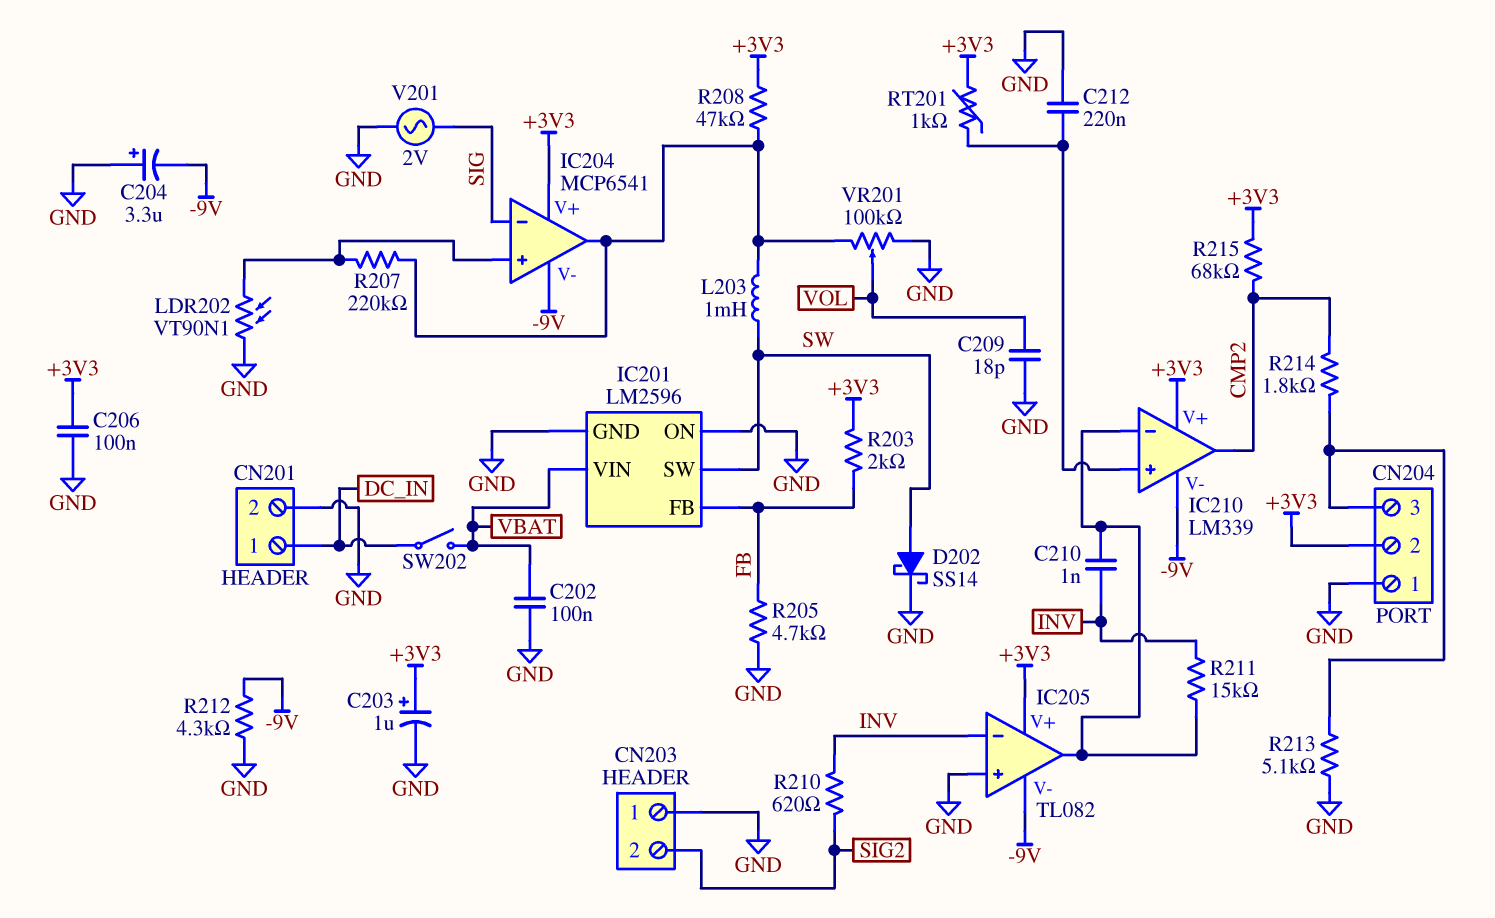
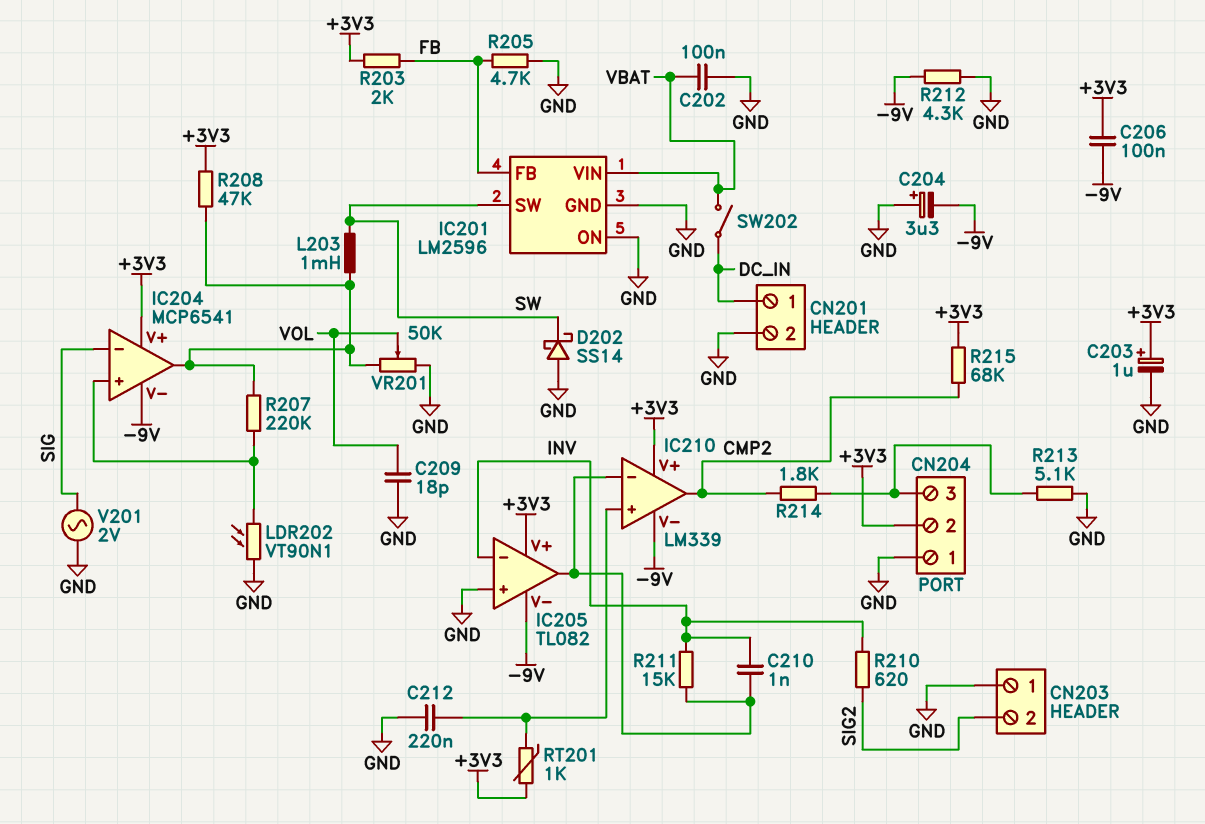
C206: 100nF (+3V3, GND) -> 100nF (+3V3, -9V)
D202: schottky SS14 (A SW, K GND) -> schottky SS14 (A GND, K SW)
VR201: 100k (GND, IC204/out, wiper VOL) -> 50k (GND, IC204/out, wiper VOL)

